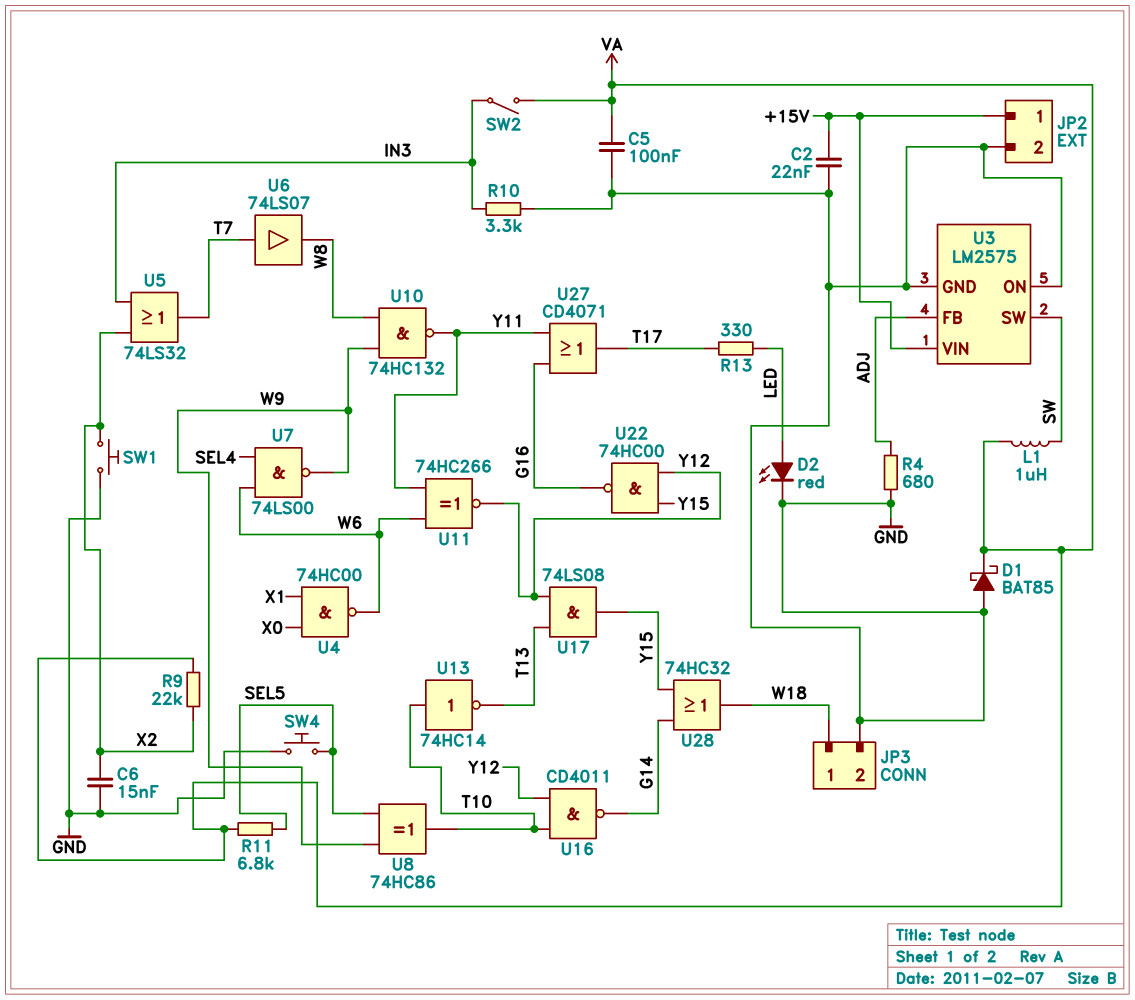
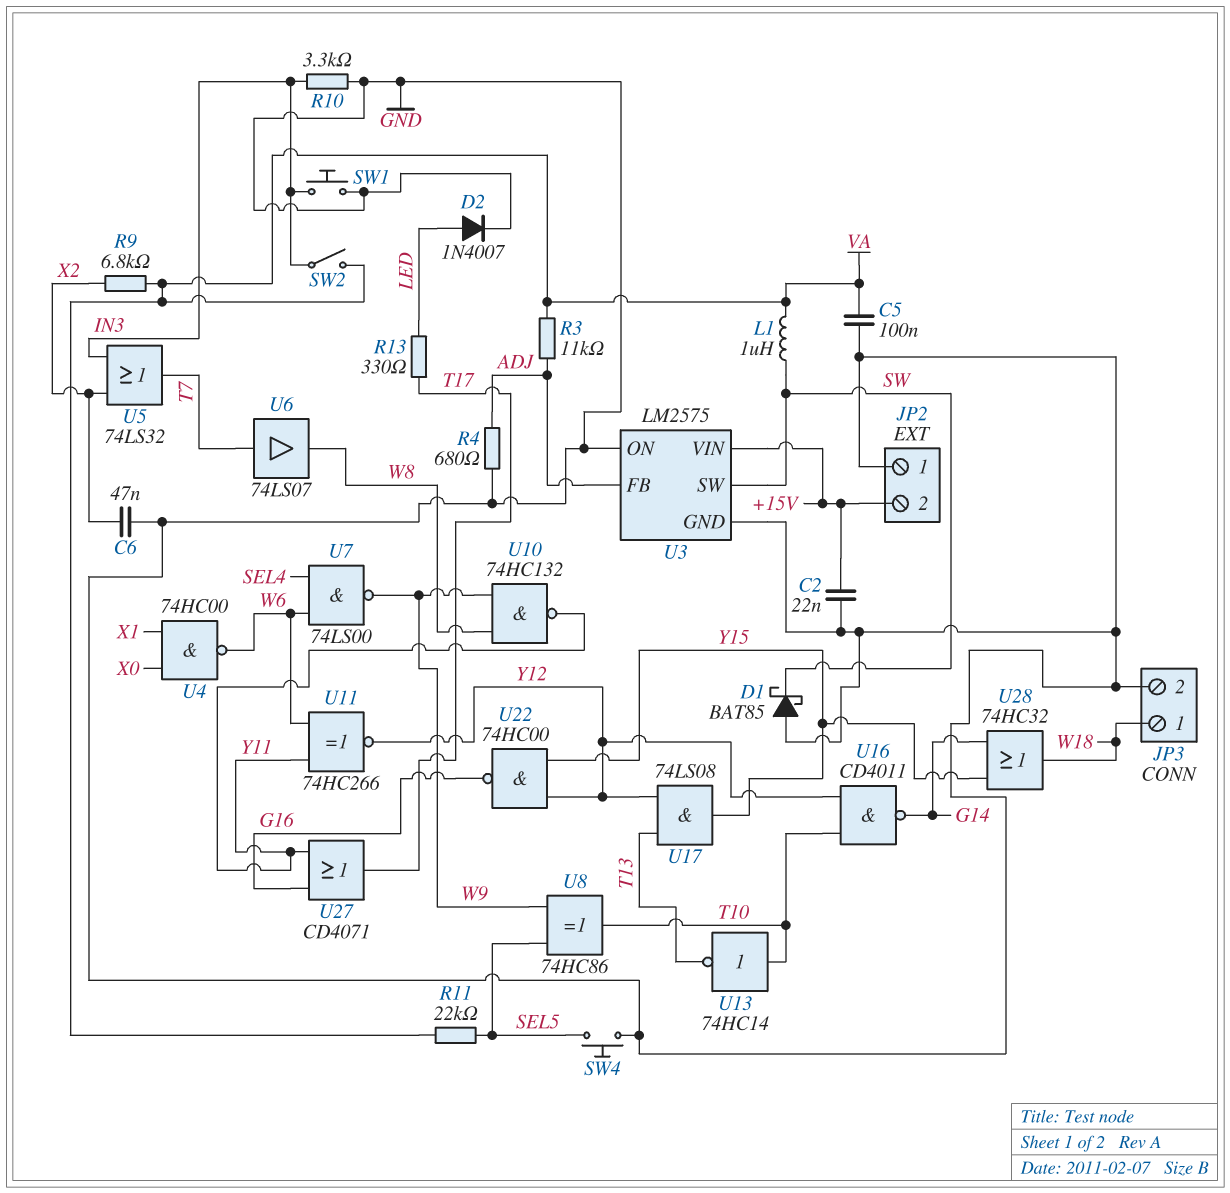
C6: 15nF (GND, X2) -> 47nF (GND, X2)
D1: schottky BAT85 (A GND, K VA) -> schottky BAT85 (A GND, K SW)
D2: LED red (A LED, K GND) -> diode 1N4007 (A LED, K GND)
JP2 pin 1: +15V -> GND
JP2 pin 2: GND -> +15V
R3: none -> 11k (ADJ, VA)
R9: 22k (VA, X2) -> 6.8k (VA, X2)
R11: 6.8k (SEL5, VA) -> 22k (SEL5, VA)
SW1: button (GND, X2) -> button (GND, IN3)

